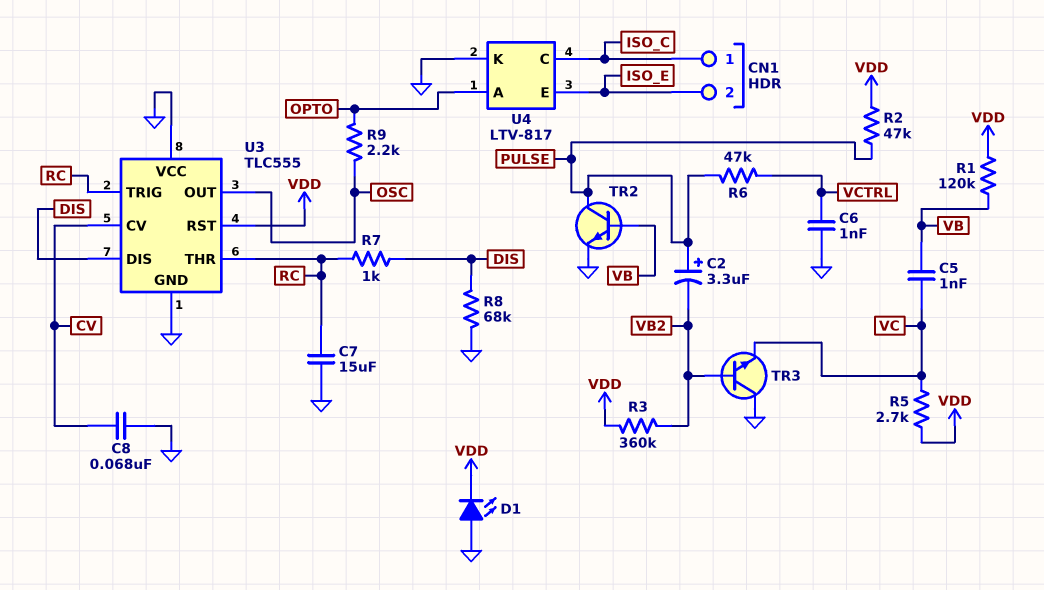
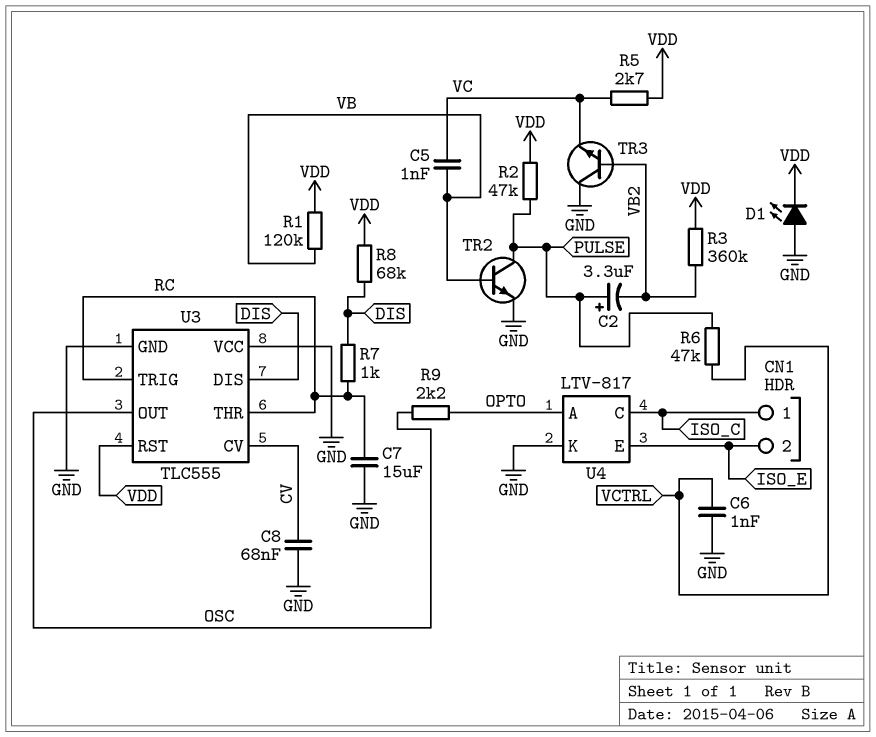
R8: 68k (DIS, GND) -> 68k (DIS, VDD)

